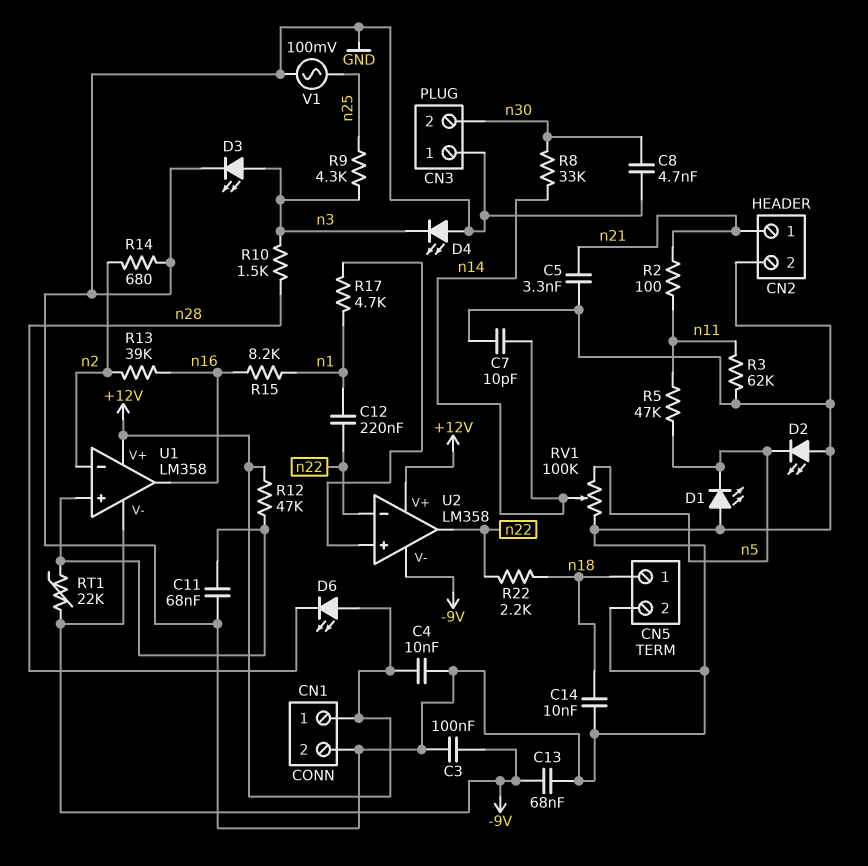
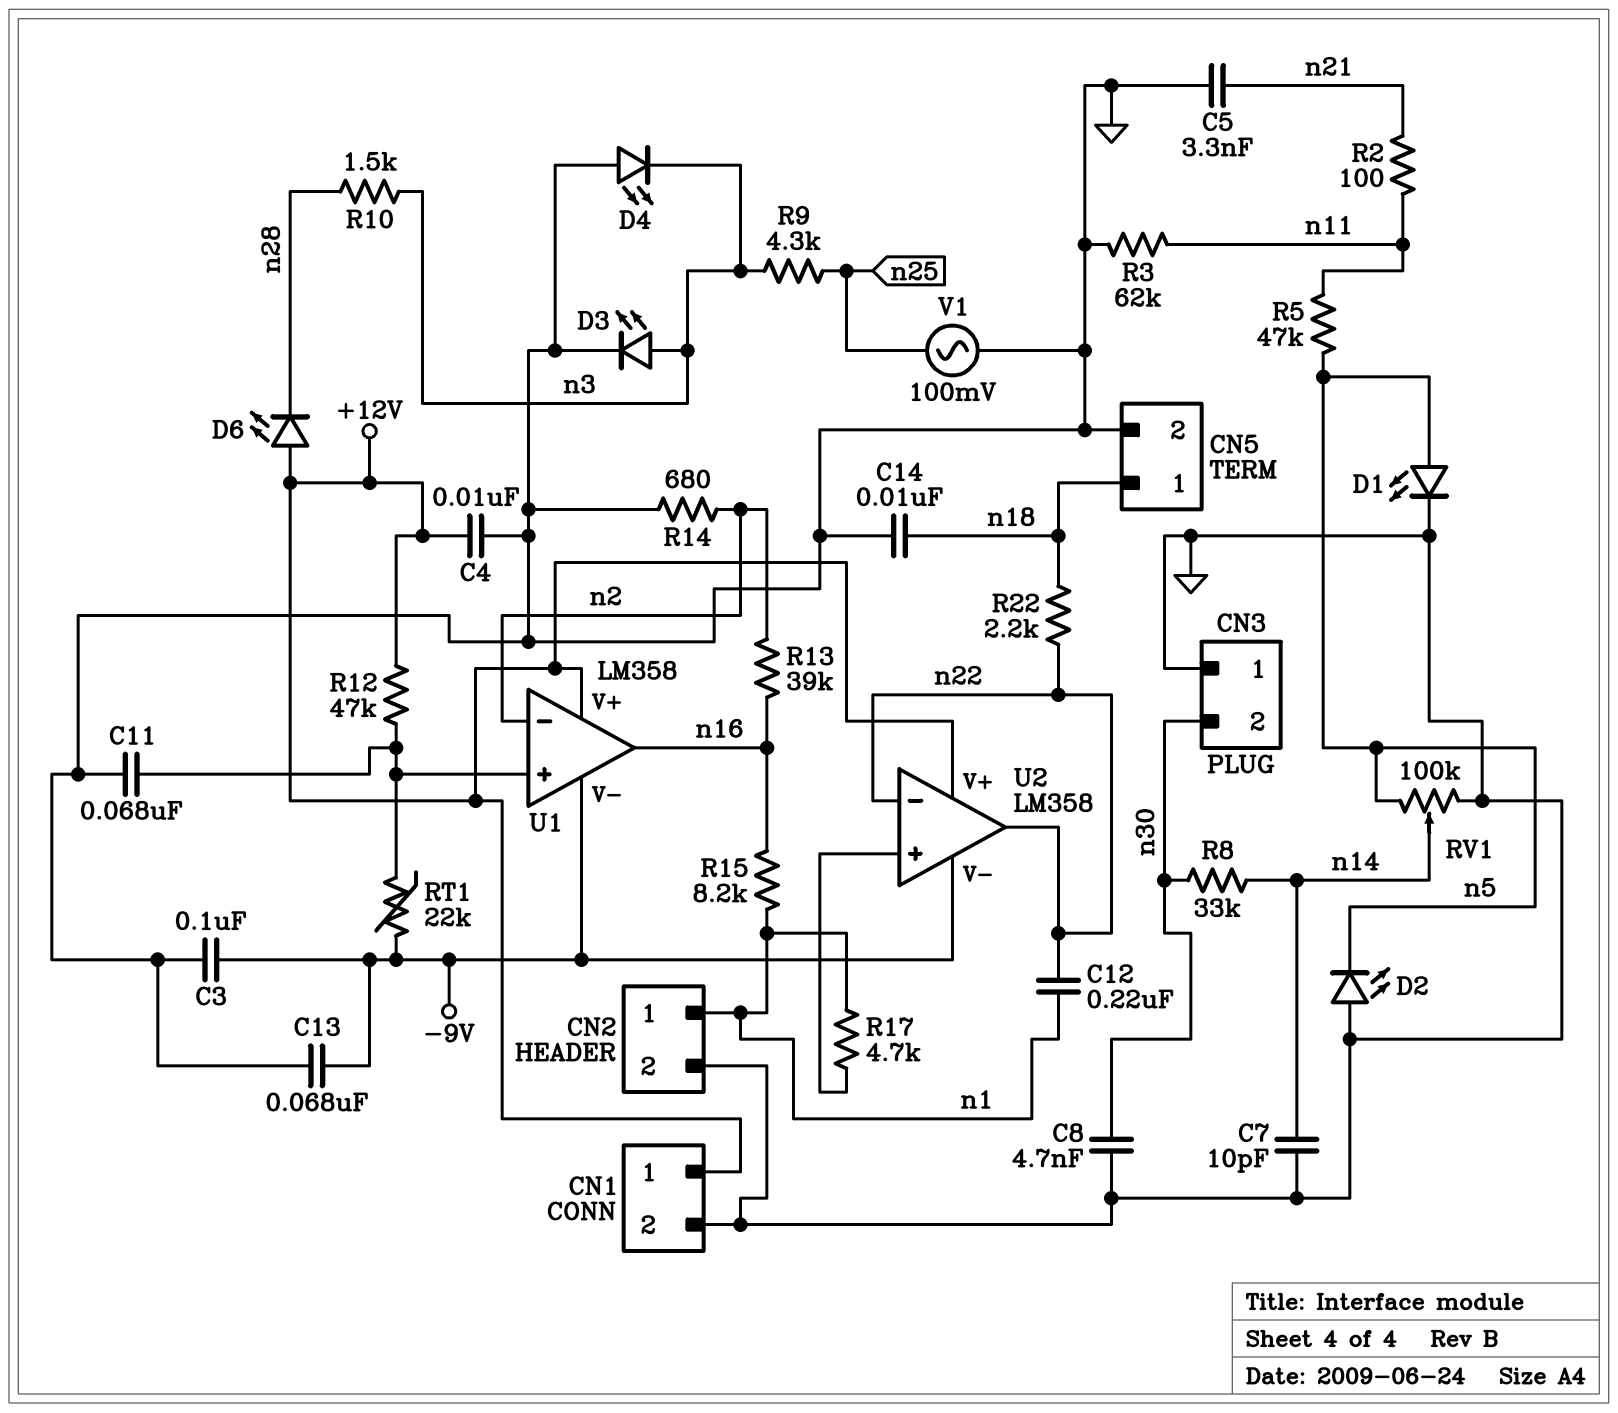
CN2 pin 1: n21 -> n1
D1: LED (A GND, K n5) -> LED (A n5, K GND)

